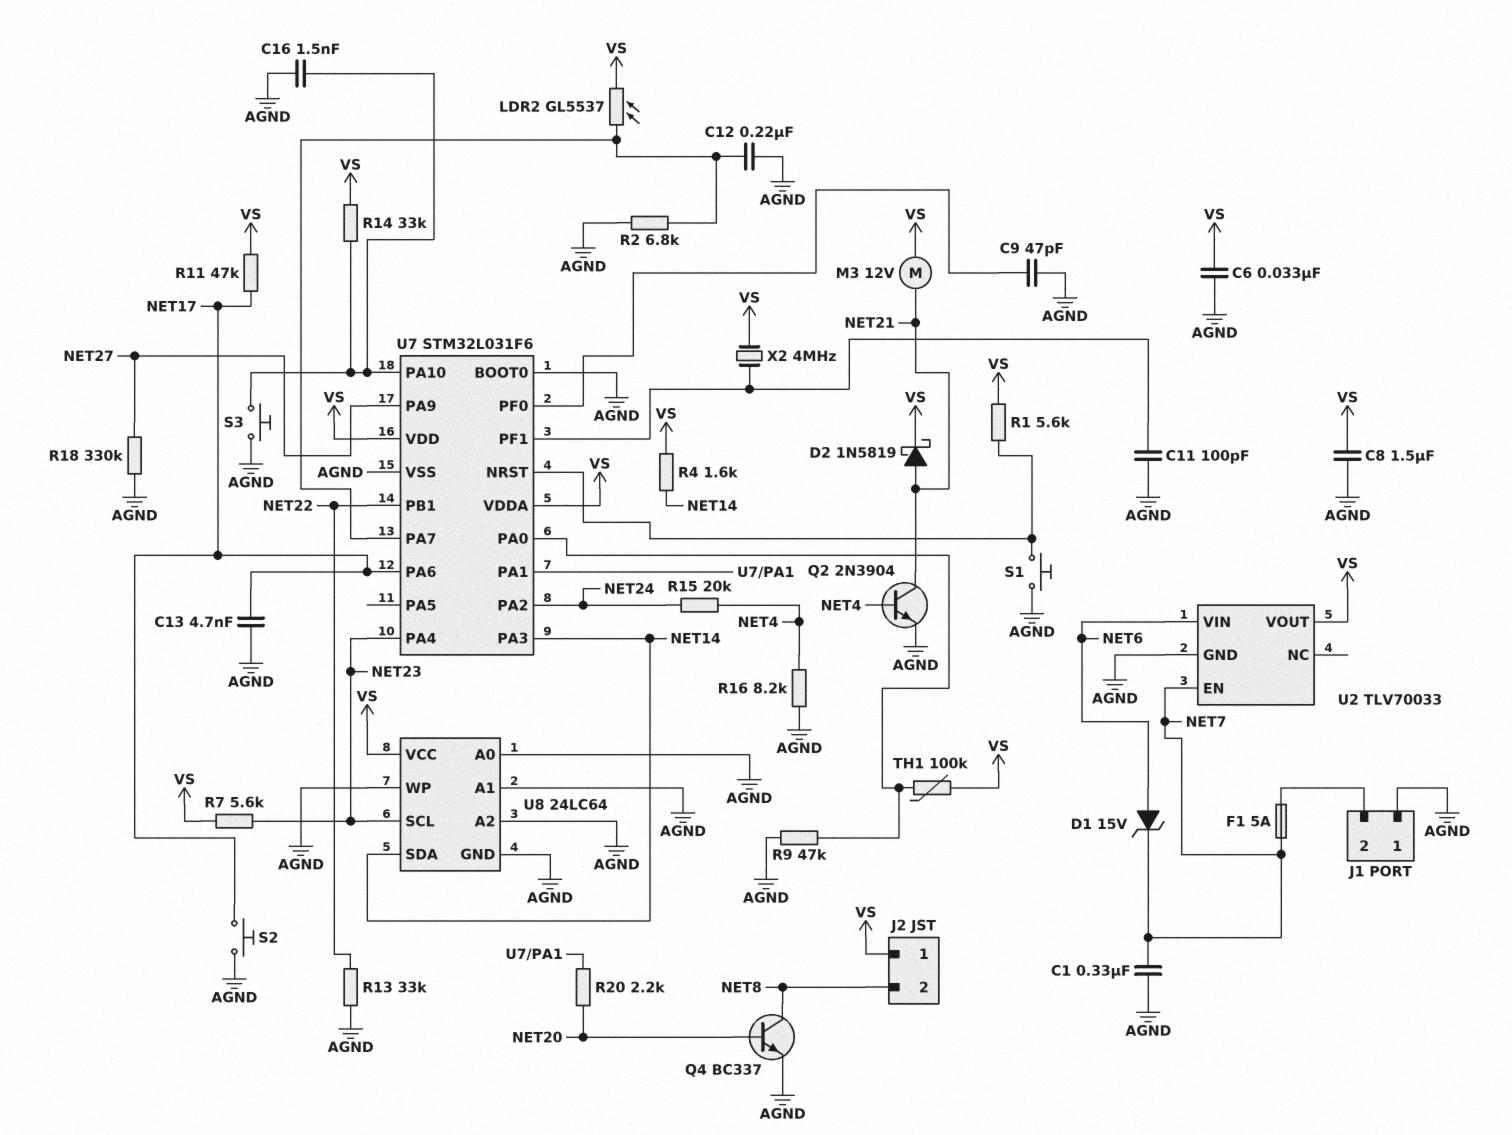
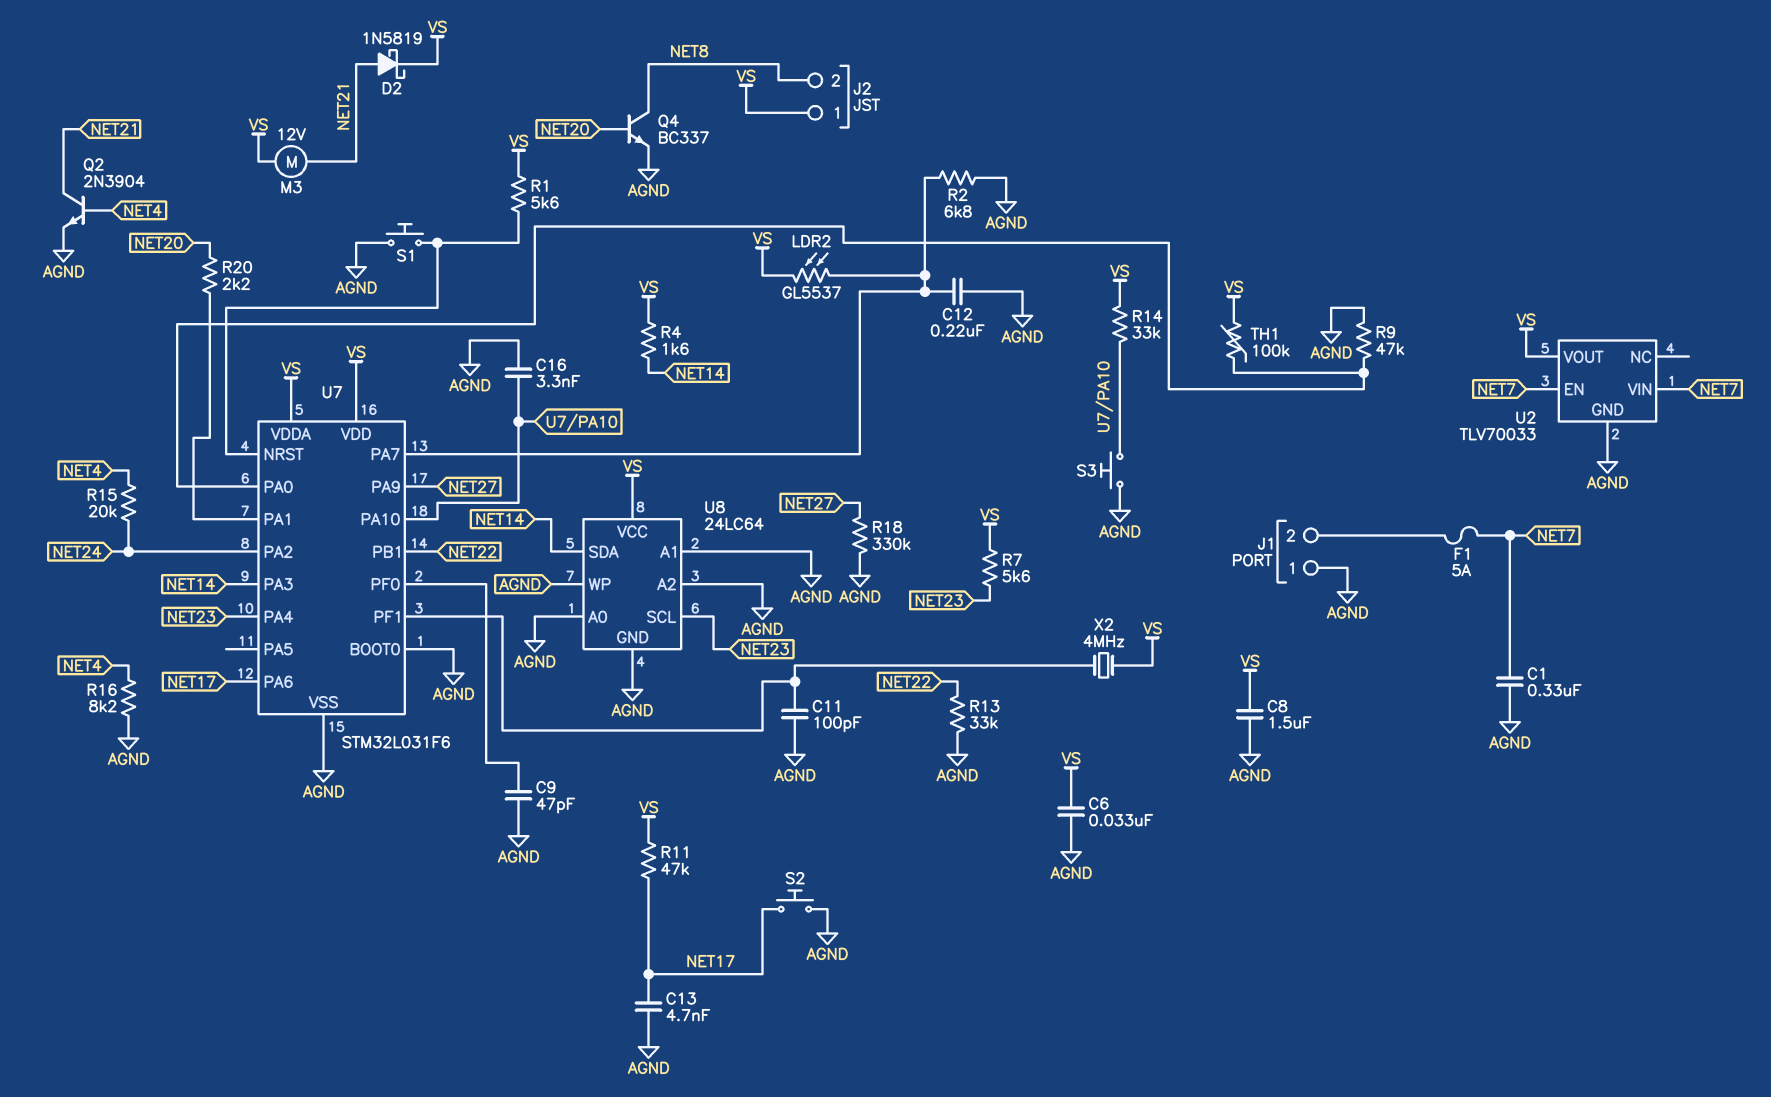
C16: 1.5nF (AGND, U7/PA10) -> 3.3nF (AGND, U7/PA10)
D1: zener 15V (A NET6, K NET7) -> none
U2 pin VIN: NET6 -> NET7

